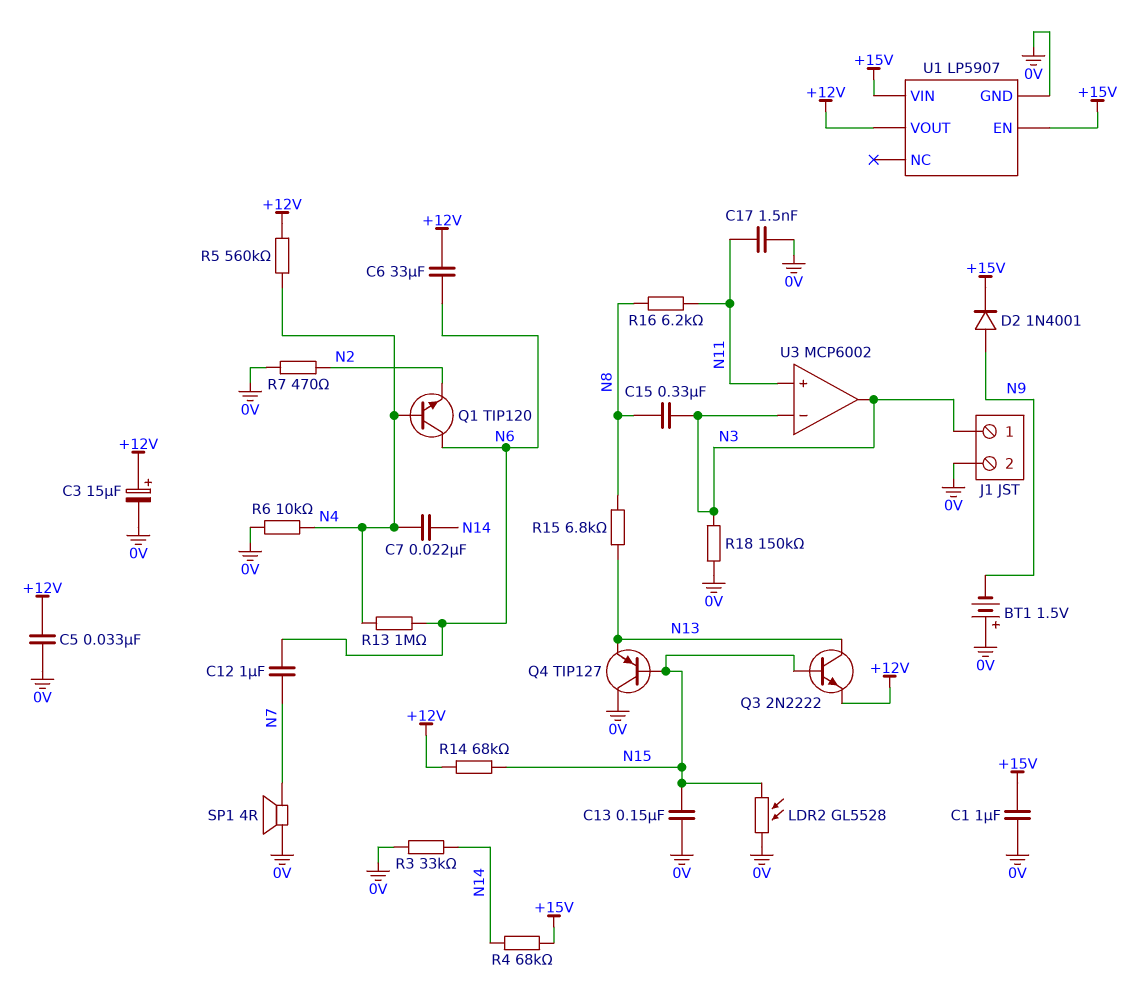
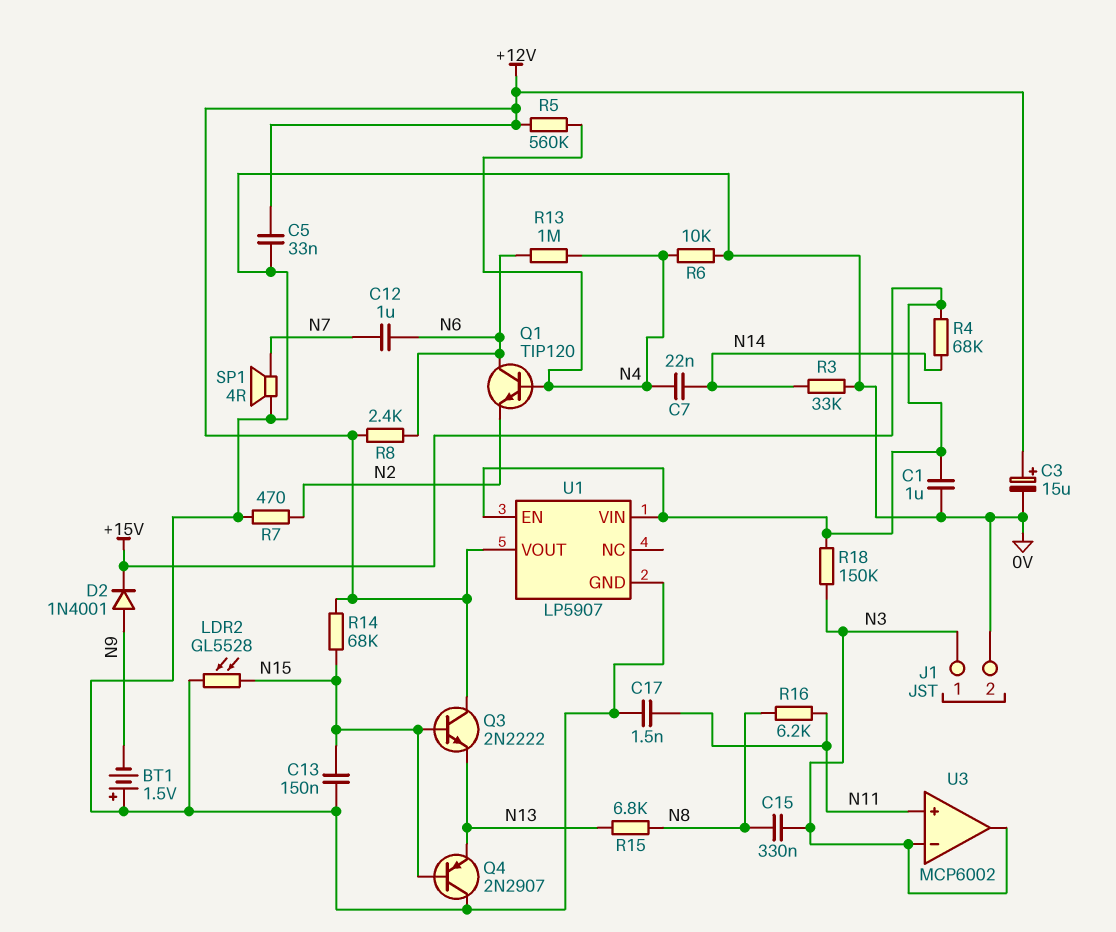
C6: 33uF (+12V, N6) -> none
Q3: NPN 2N2222 (B N15, C N13, E +12V) -> NPN 2N2222 (B N15, C +12V, E N13)
Q4: PNP TIP127 (B N15, C 0V, E N13) -> PNP 2N2907 (B N15, C 0V, E N13)
R8: none -> 2.4k (+12V, N6)
R18: 150k (0V, N3) -> 150k (+15V, N3)

